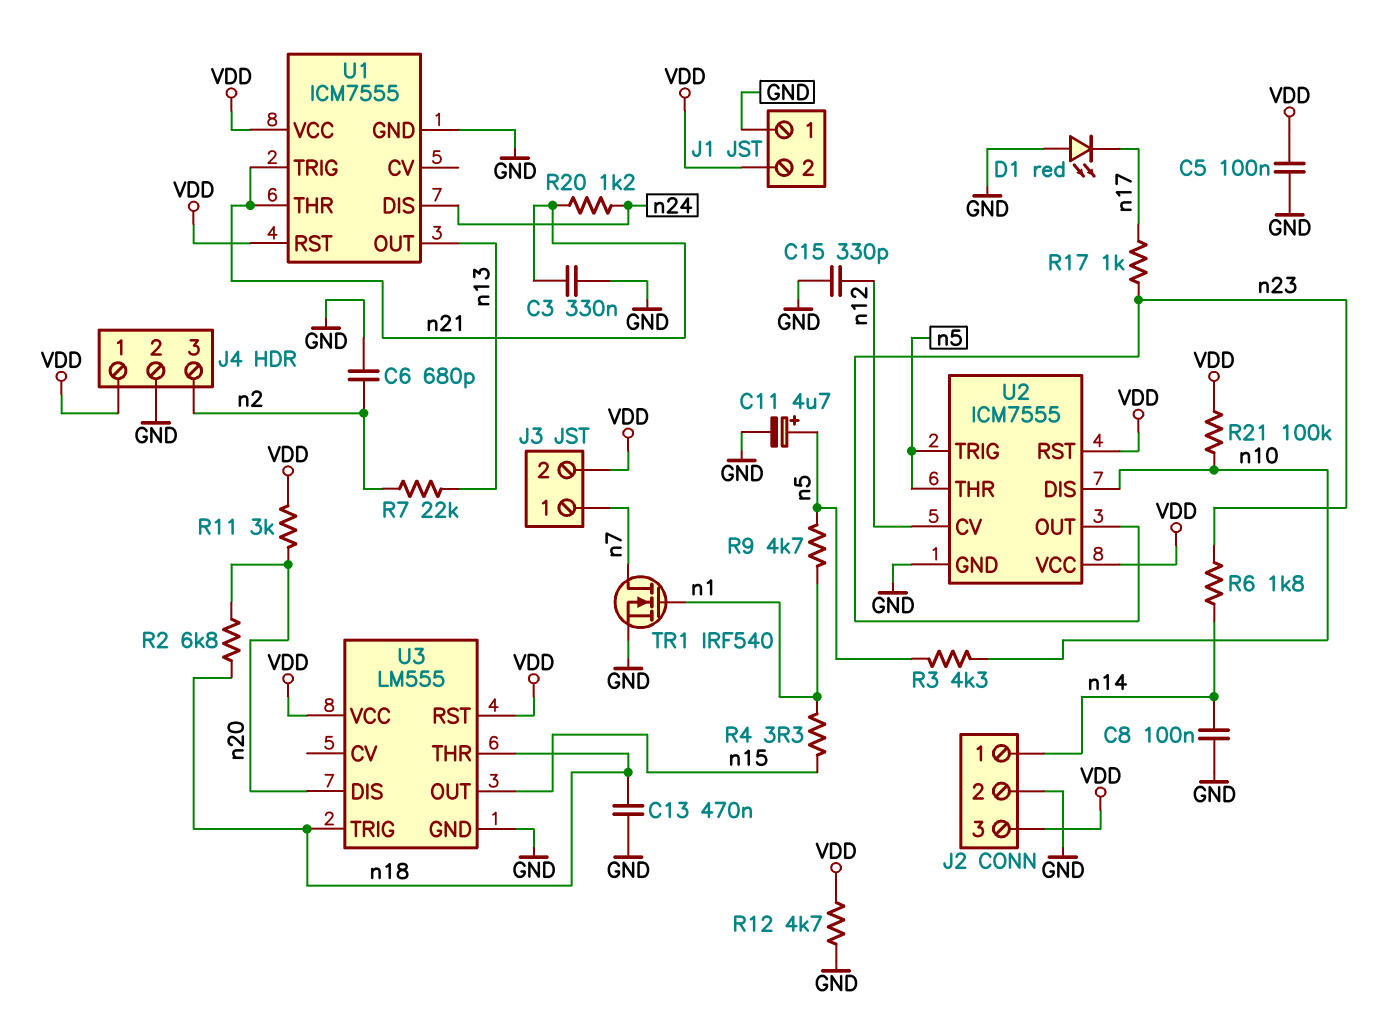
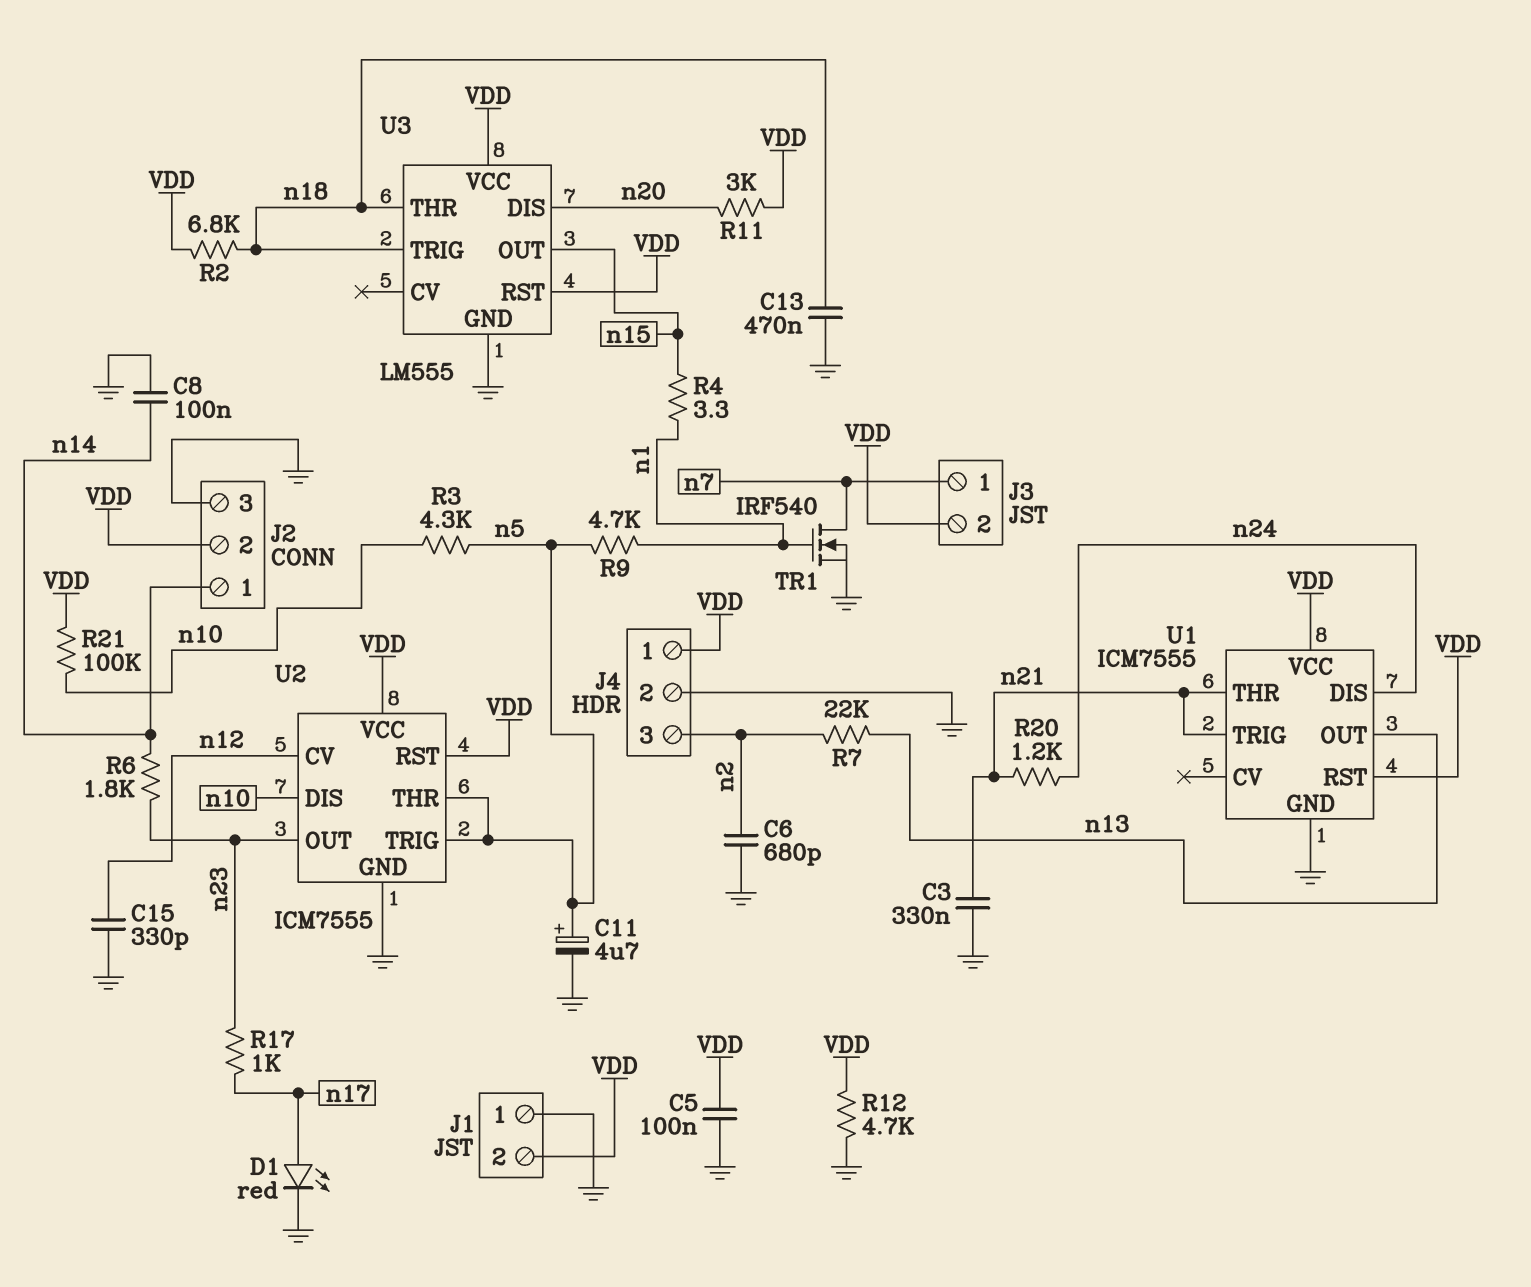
D1: LED red (A GND, K n17) -> LED red (A n17, K GND)
J2 pin 2: GND -> VDD
J2 pin 3: VDD -> GND
R2: 6.8k (n18, n20) -> 6.8k (VDD, n18)

